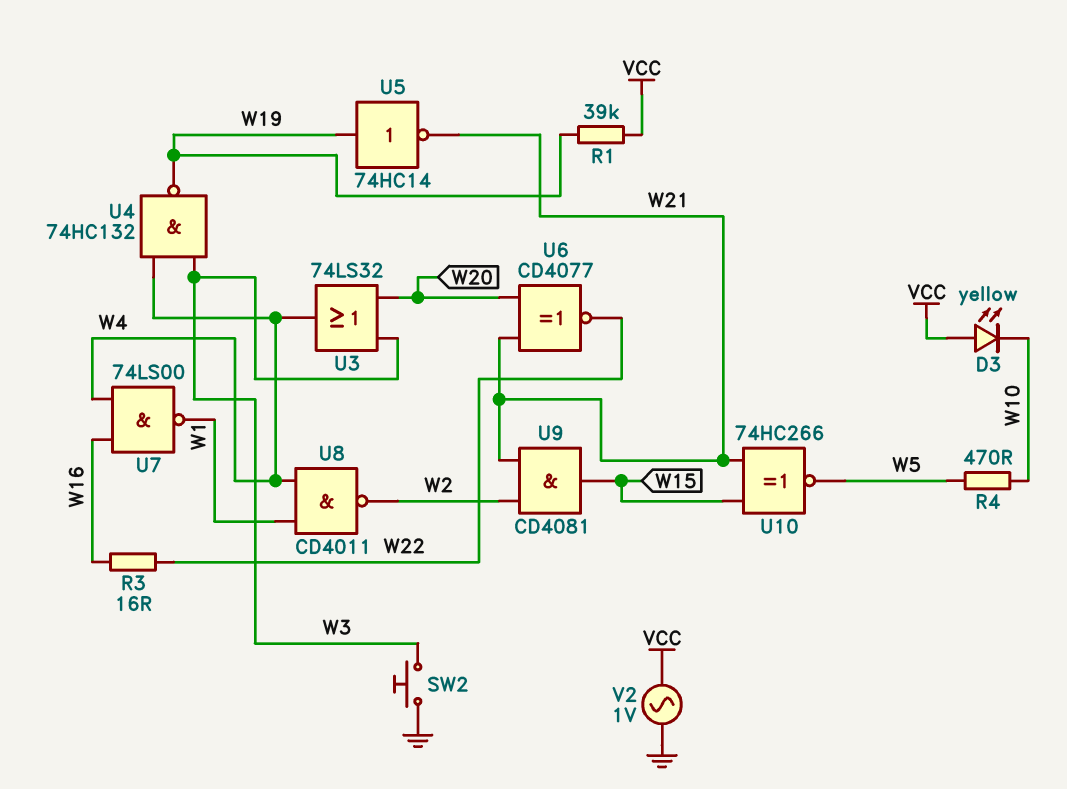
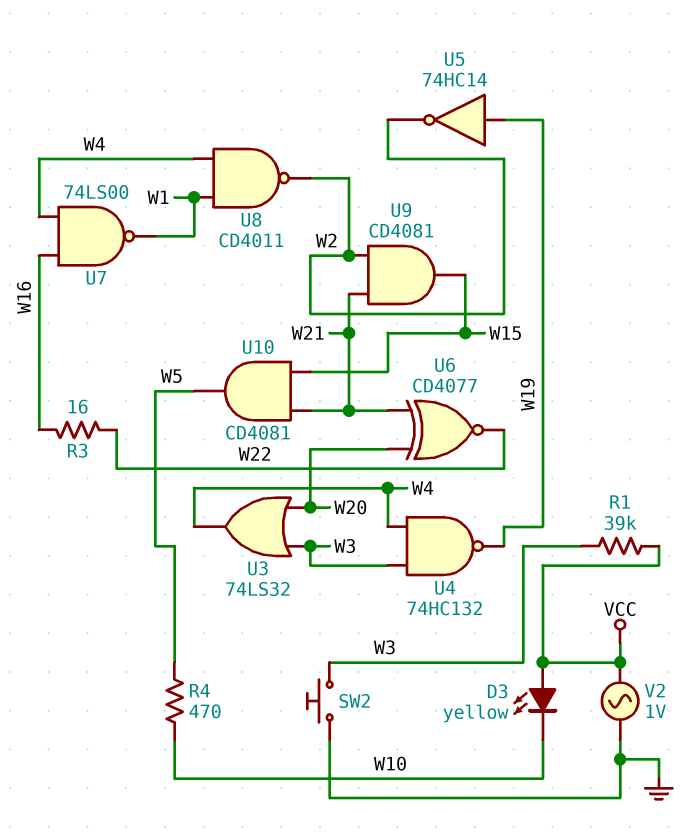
R1: 39k (VCC, W19) -> 39k (VCC, W3)
U5: NOT 74HC14 (in W19, out W21) -> NOT 74HC14 (in W19, out W2)
U10: XNOR 74HC266 (in W15, in W21, out W5) -> AND CD4081 (in W15, in W21, out W5)

